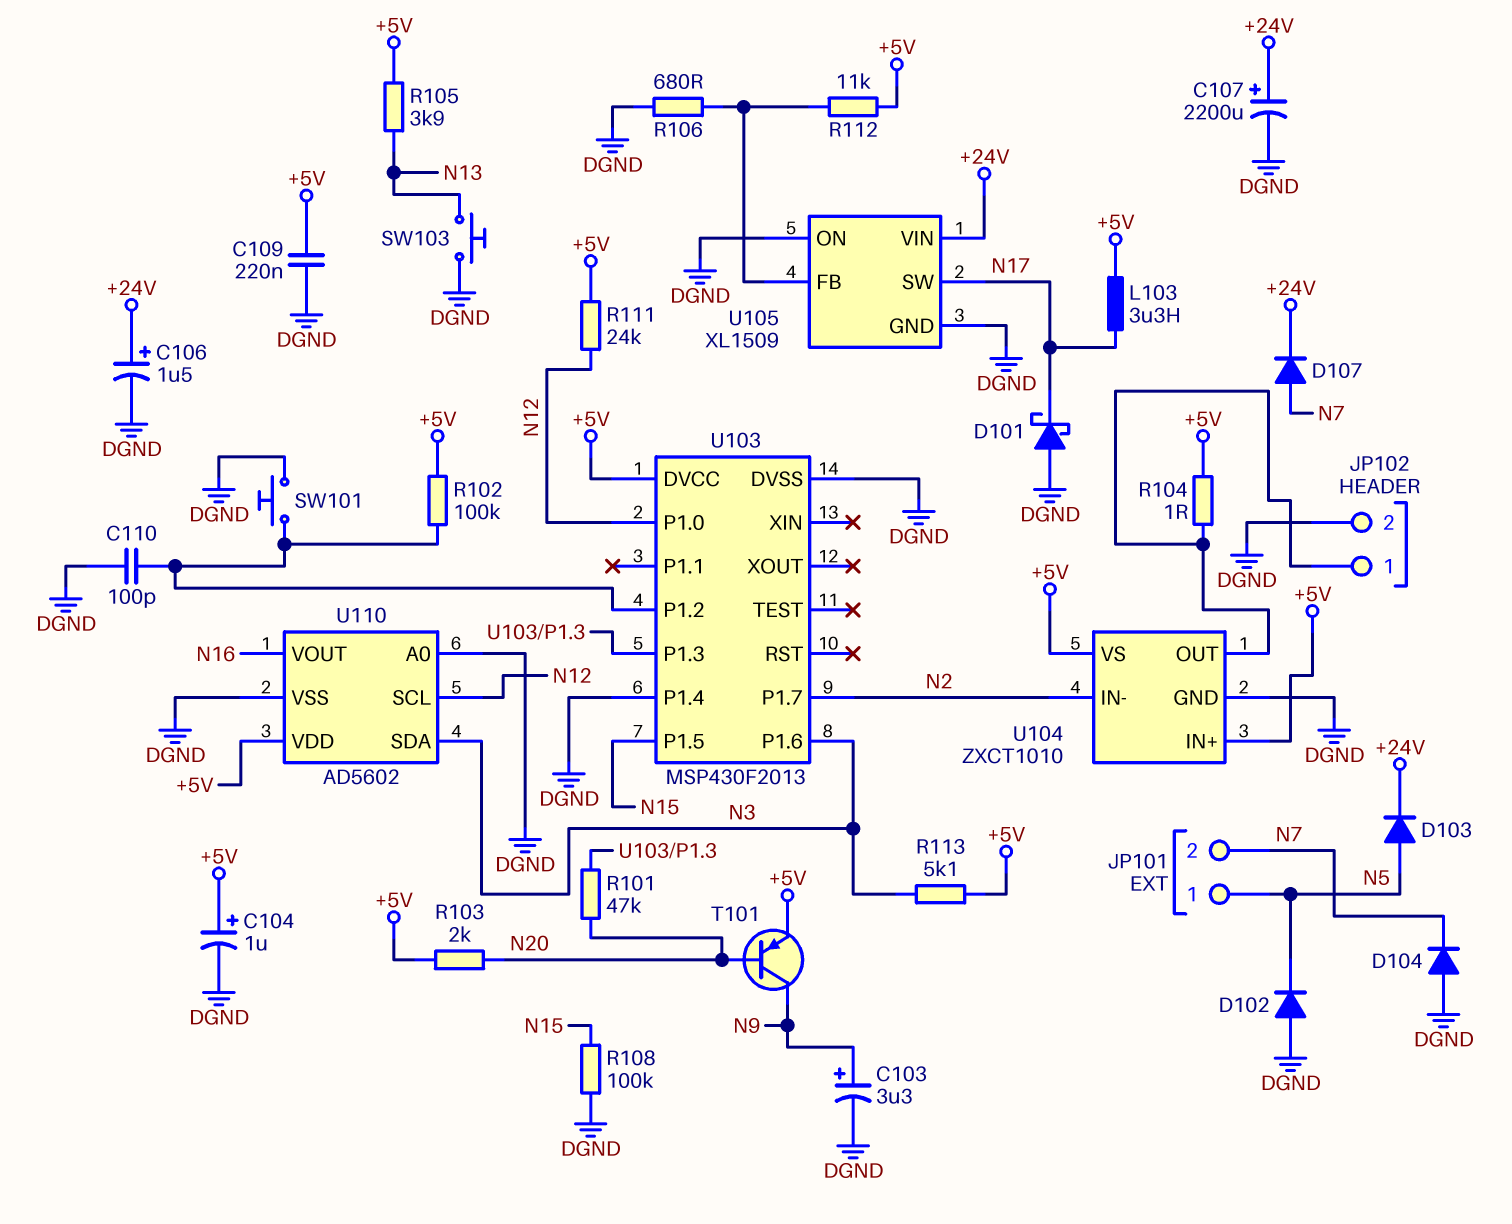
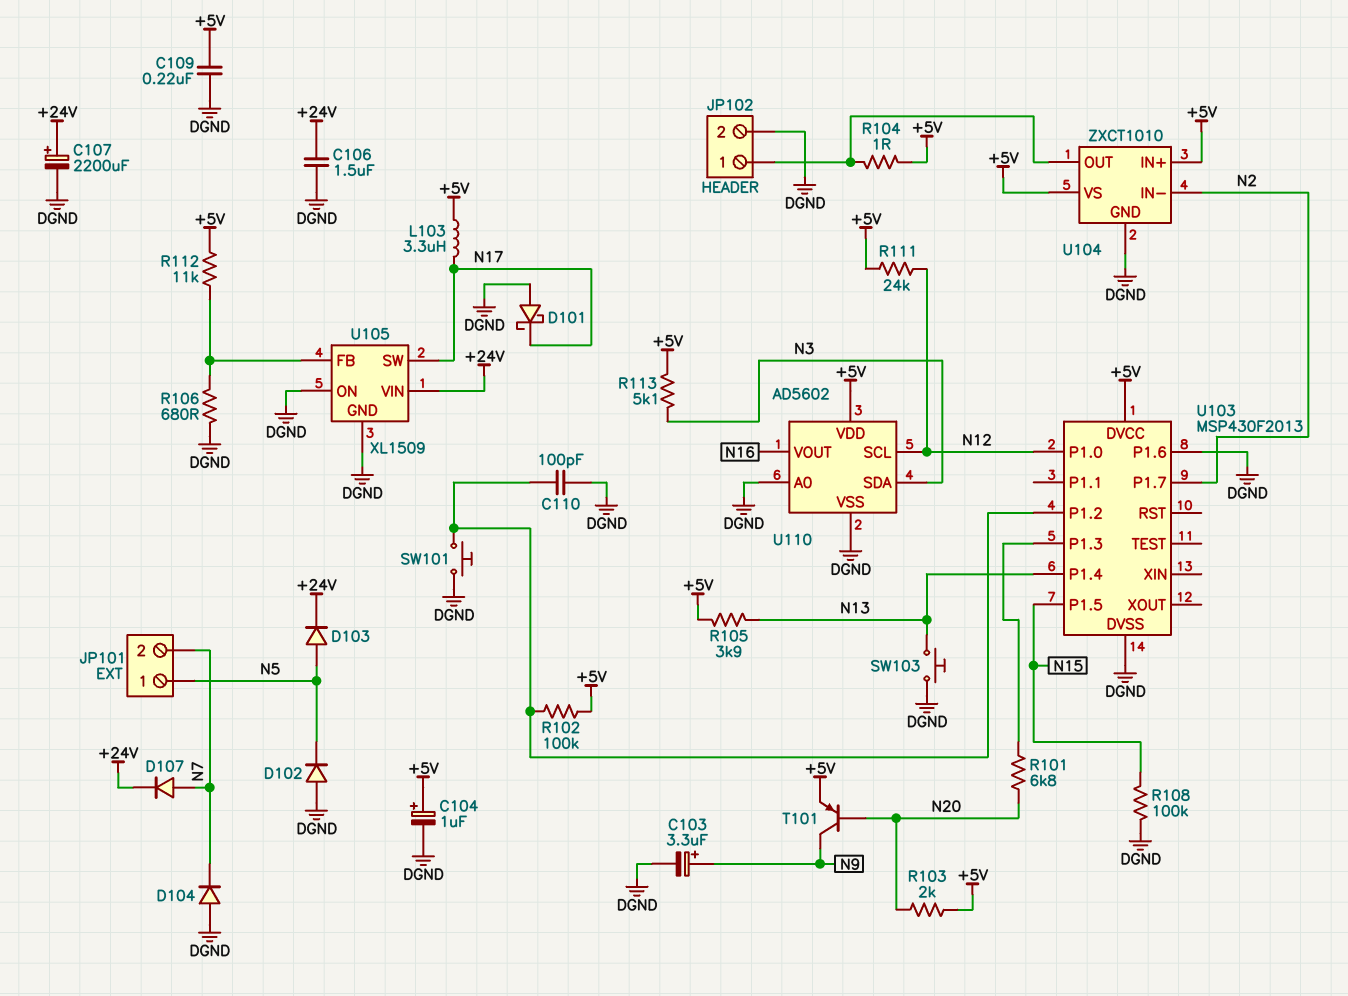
C106: 1.5uF (plus +24V, minus DGND) -> 1.5uF (+24V, DGND)
R101: 47k (N20, U103/P1.3) -> 6.8k (N20, U103/P1.3)
U103 pin P1.4: DGND -> N13
U103 pin P1.6: N3 -> DGND

